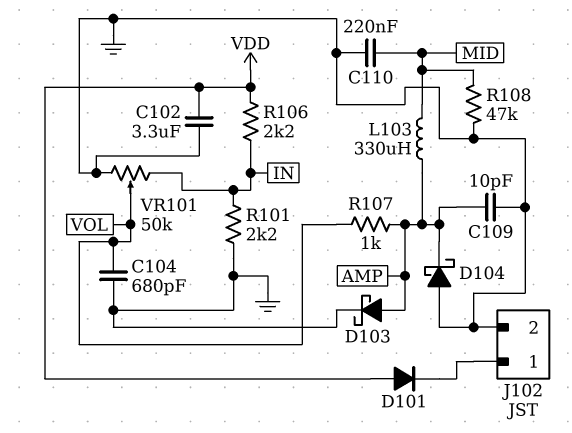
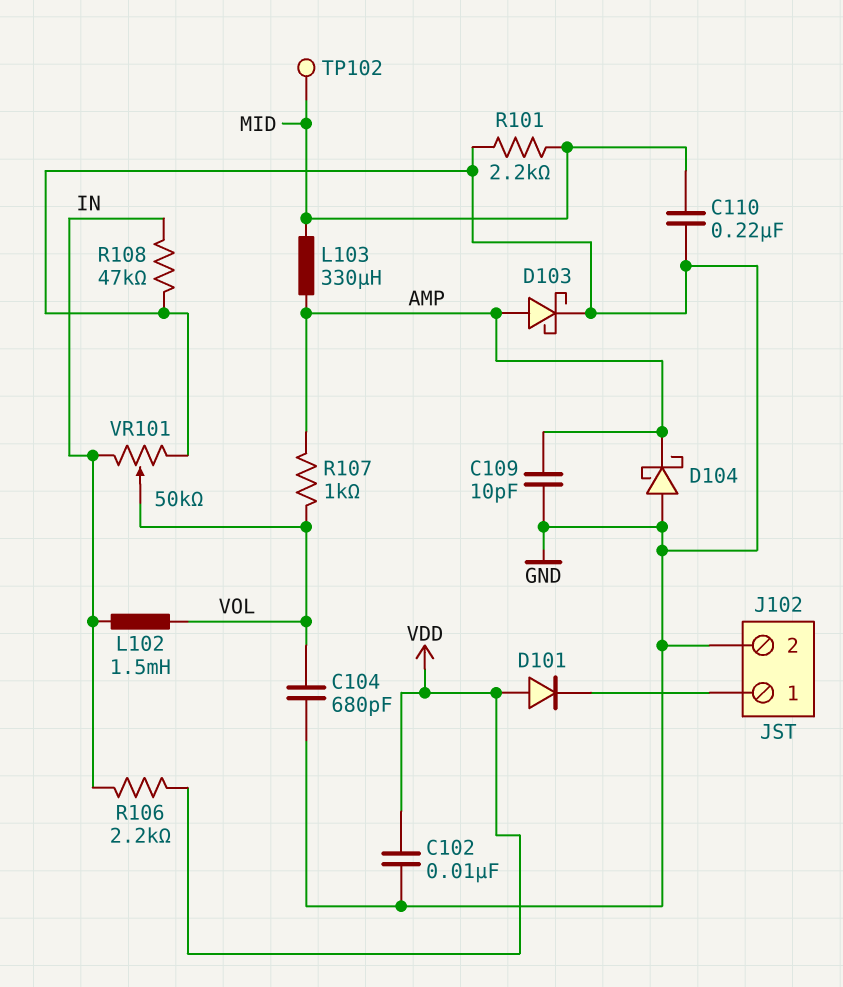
C102: 3.3uF (GND, VDD) -> 10nF (GND, VDD)
L102: none -> 1.5mH (IN, VOL)
R101: 2.2k (GND, IN) -> 2.2k (GND, MID)
R108: 47k (GND, MID) -> 47k (GND, IN)
TP102: none -> test point (MID)

